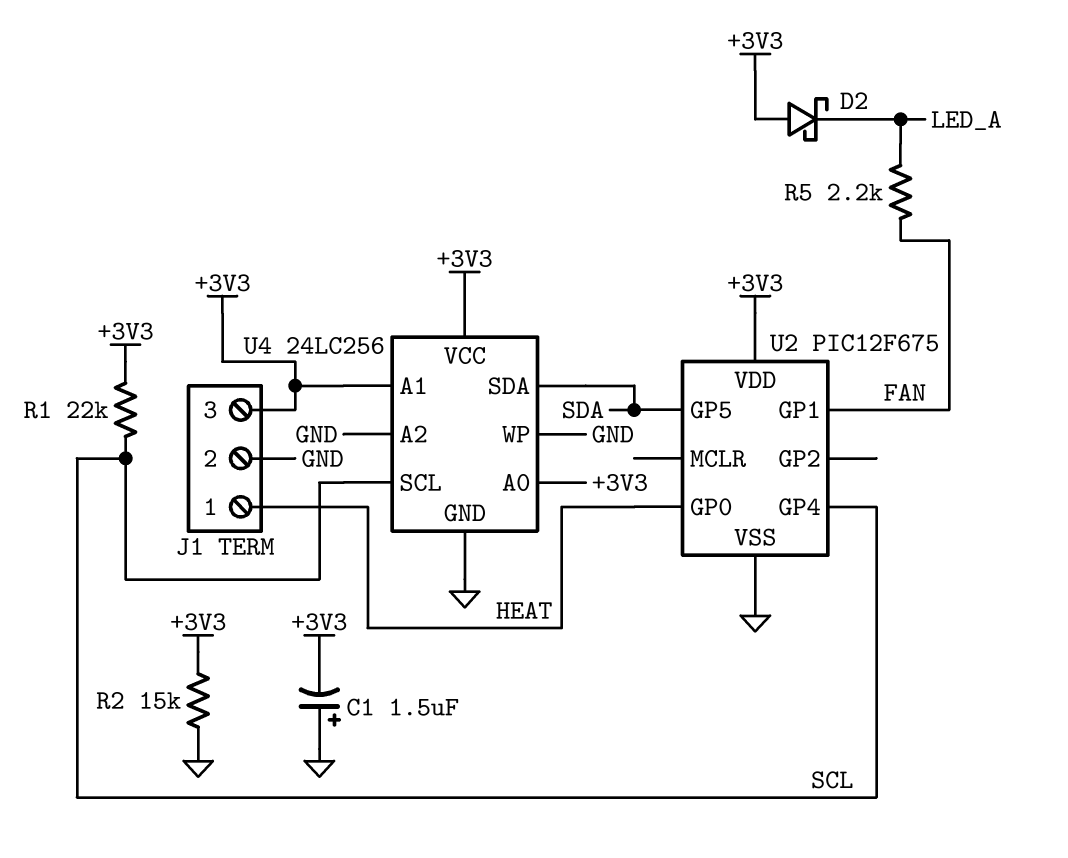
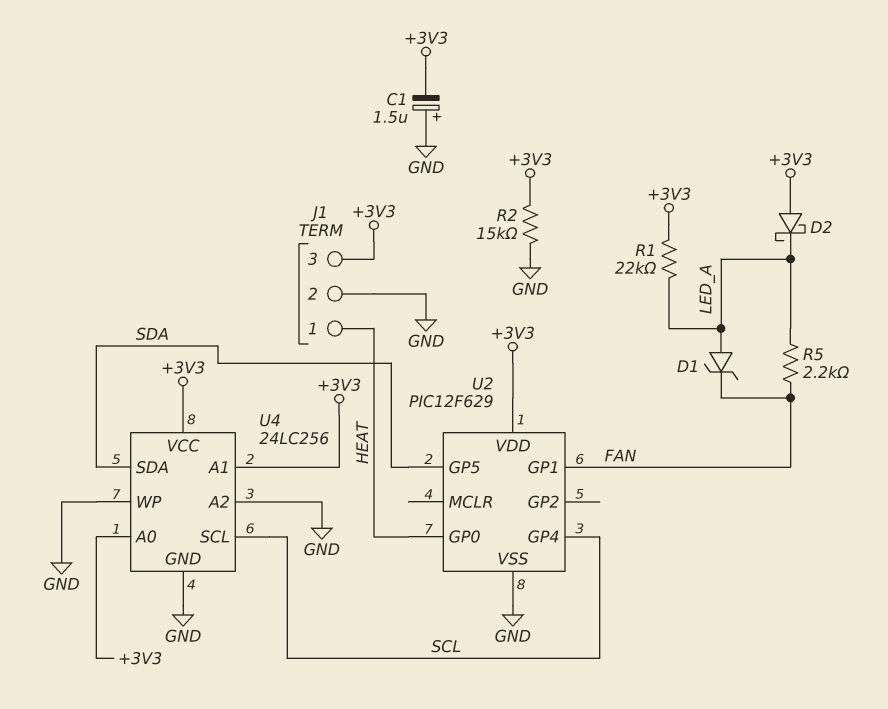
D1: none -> zener (A LED_A, K FAN)
R1: 22k (+3V3, SCL) -> 22k (+3V3, LED_A)
U2: PIC12F675 -> PIC12F629

